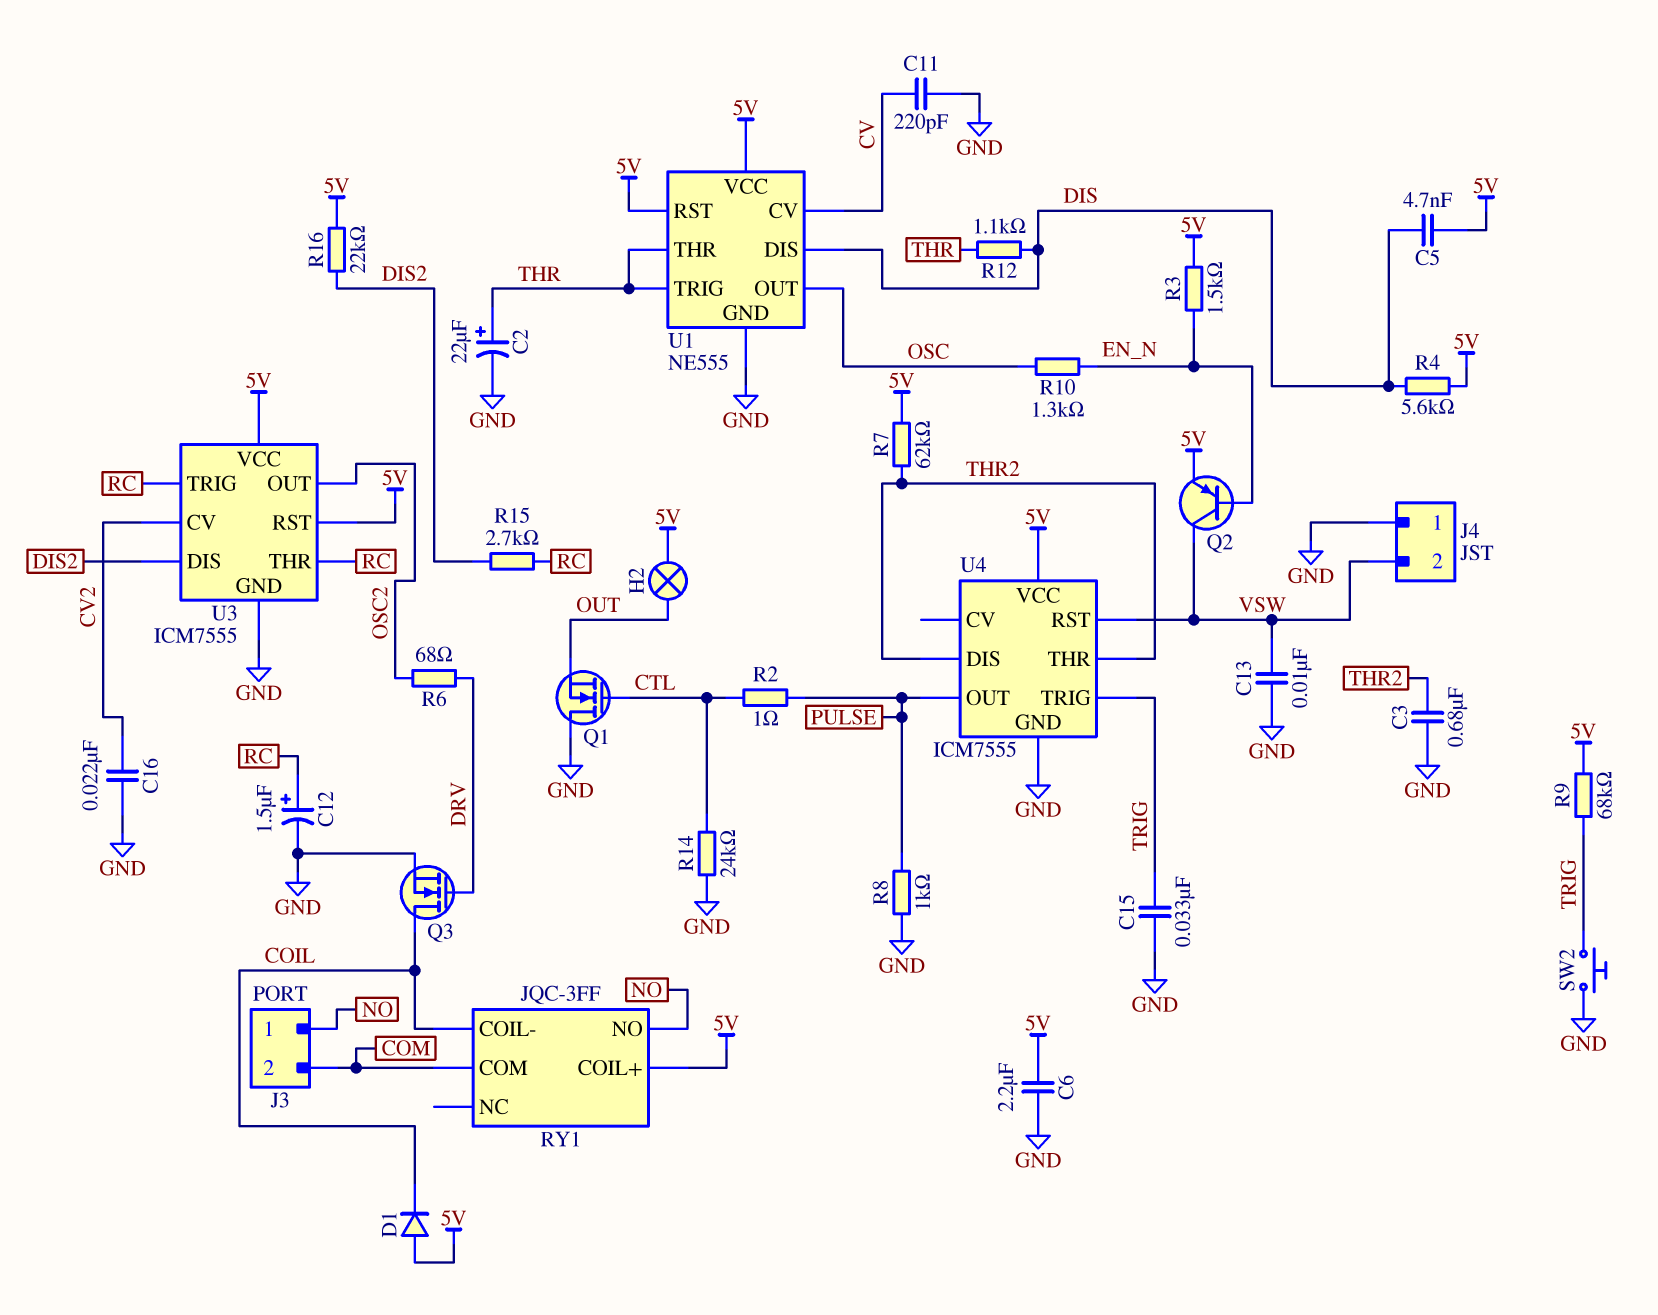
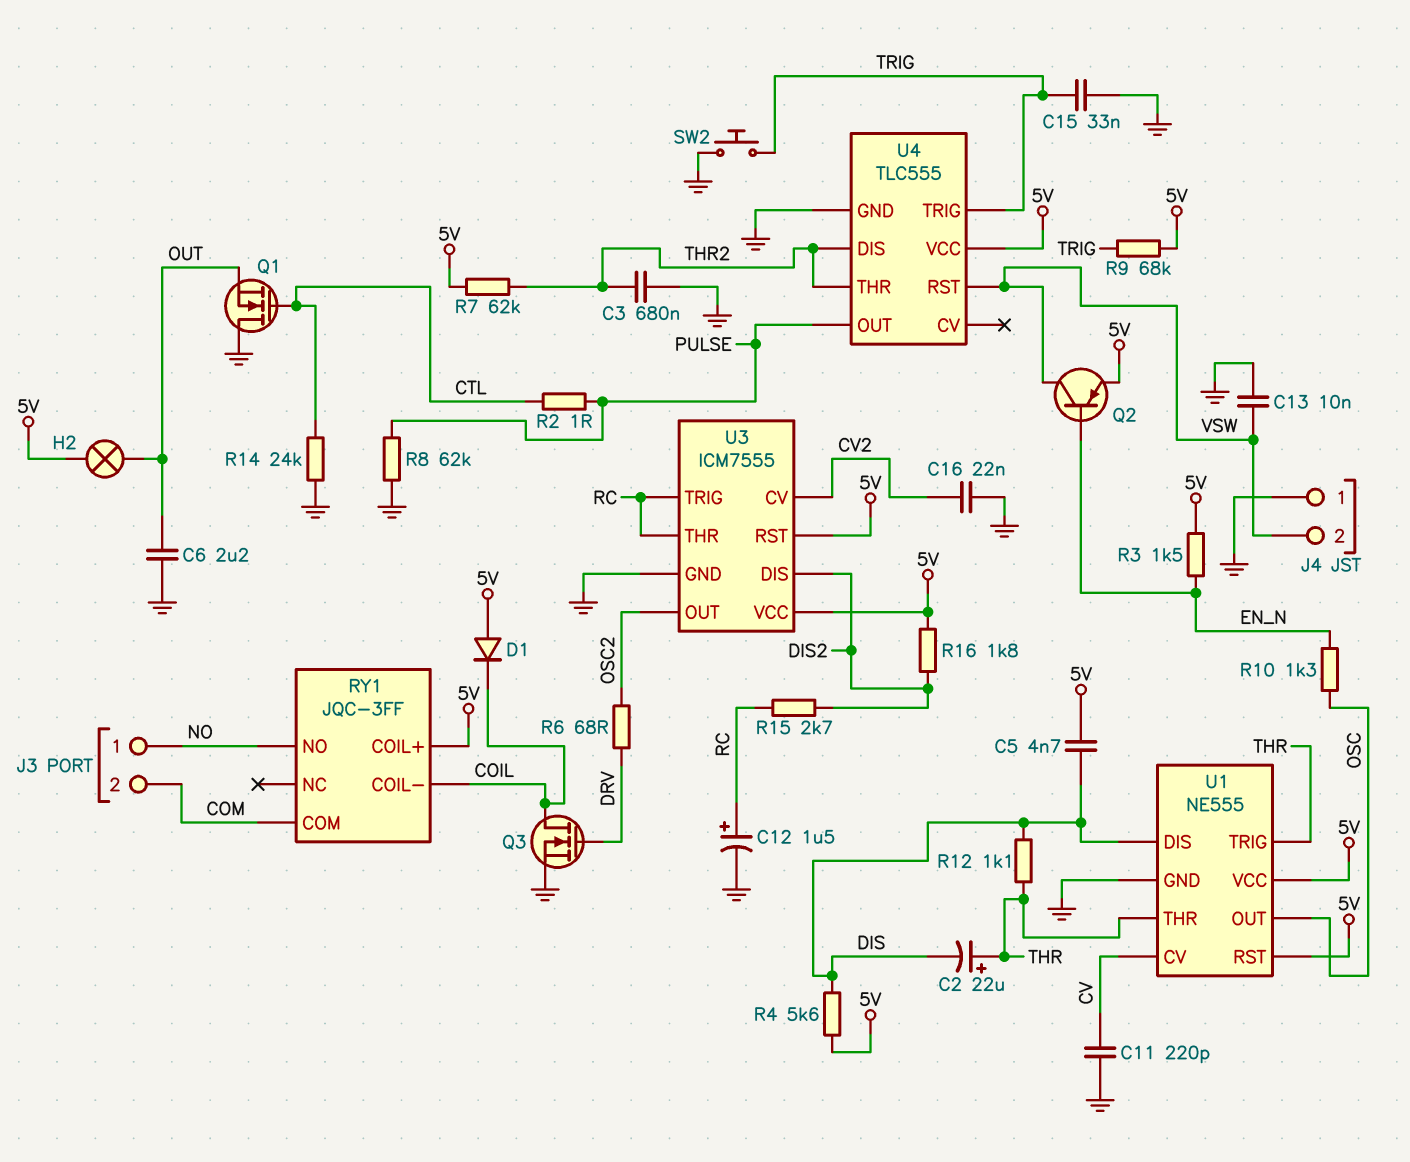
C2: 22uF (plus THR, minus GND) -> 22uF (plus THR, minus DIS)
C6: 2.2uF (5V, GND) -> 2.2uF (GND, OUT)
R8: 1k (GND, PULSE) -> 62k (GND, PULSE)
R16: 22k (5V, DIS2) -> 1.8k (5V, DIS2)
U4: ICM7555 -> TLC555

